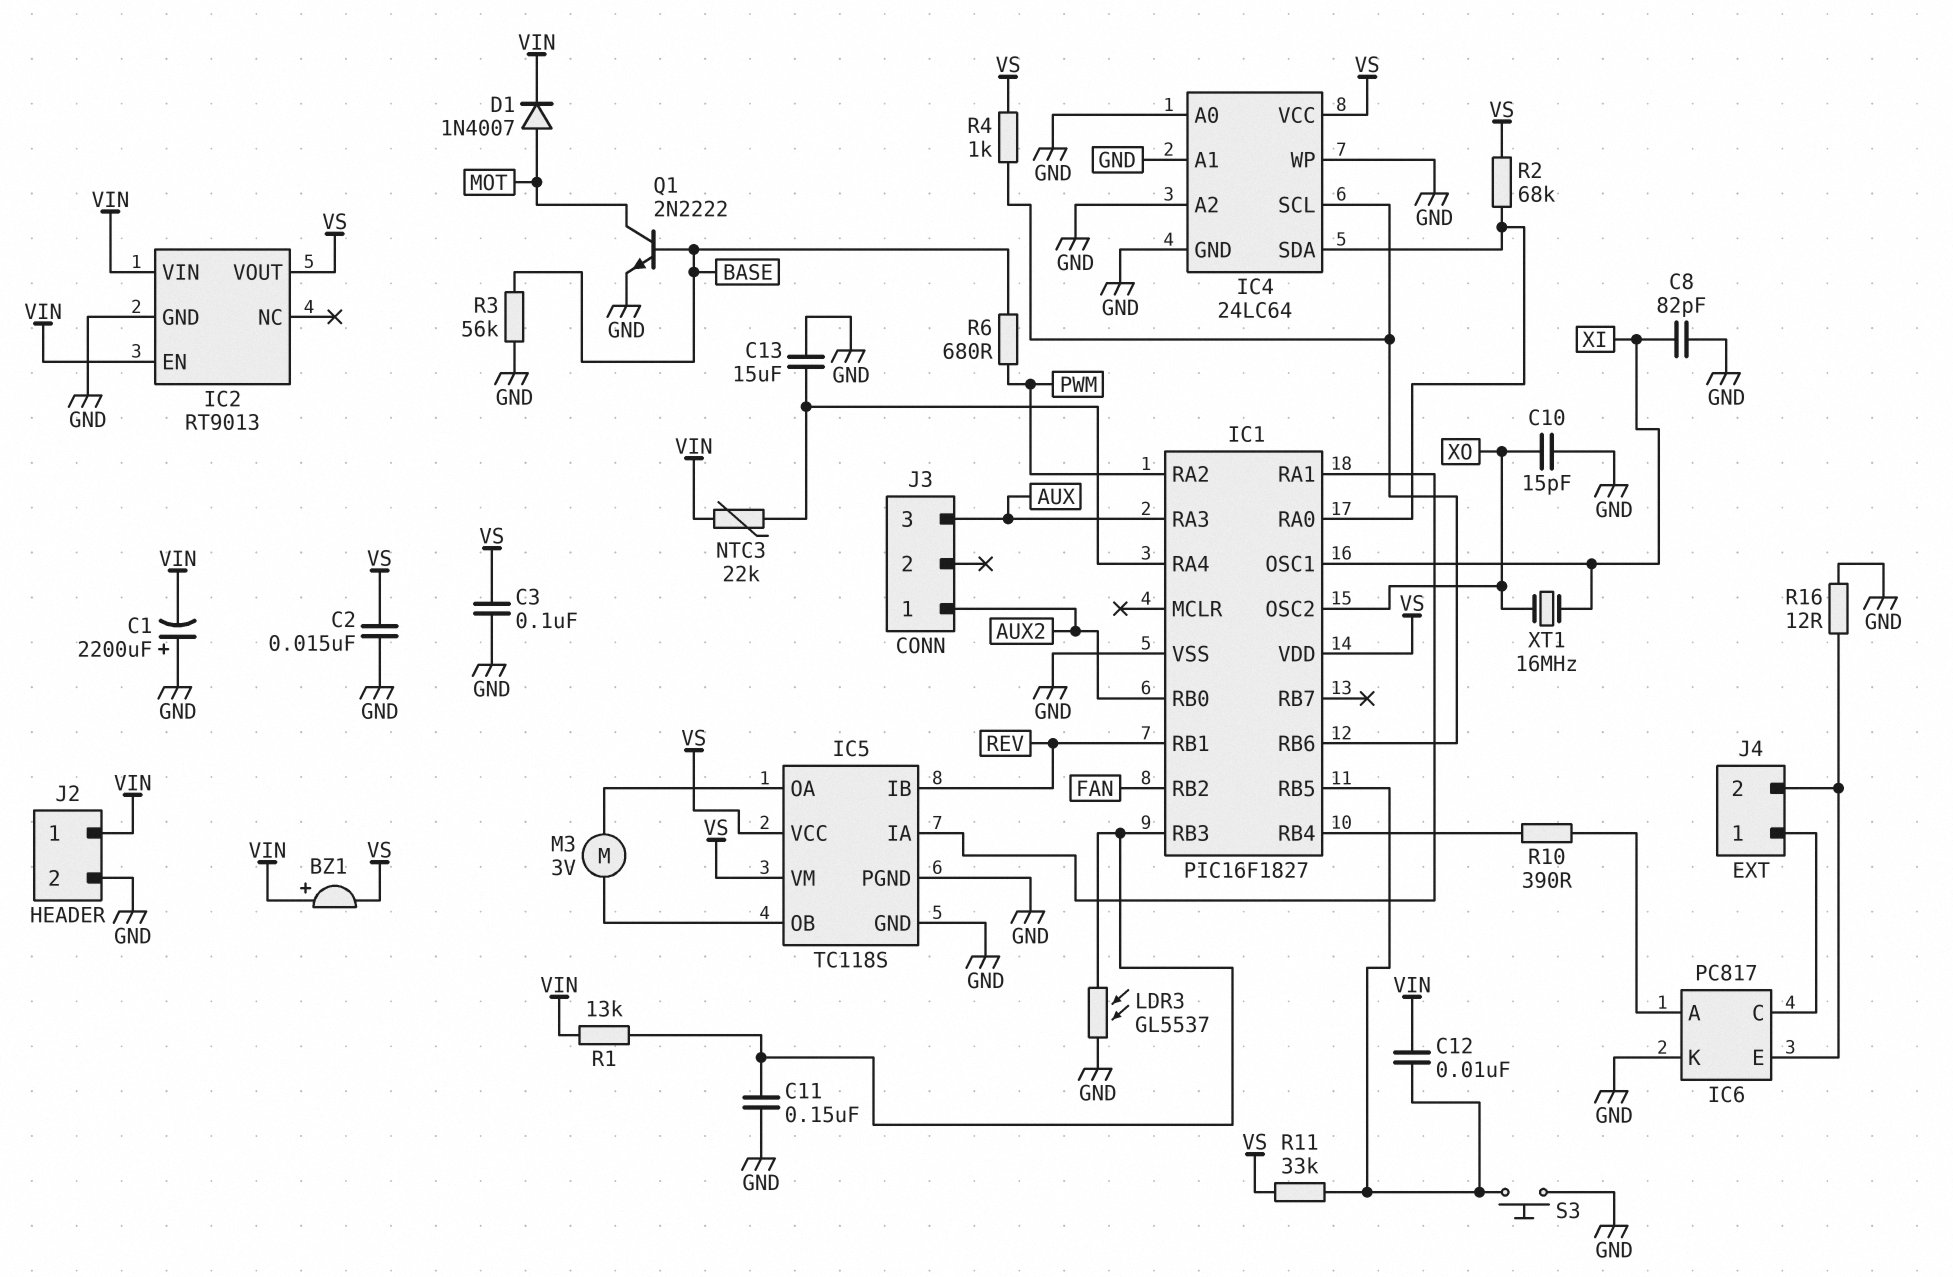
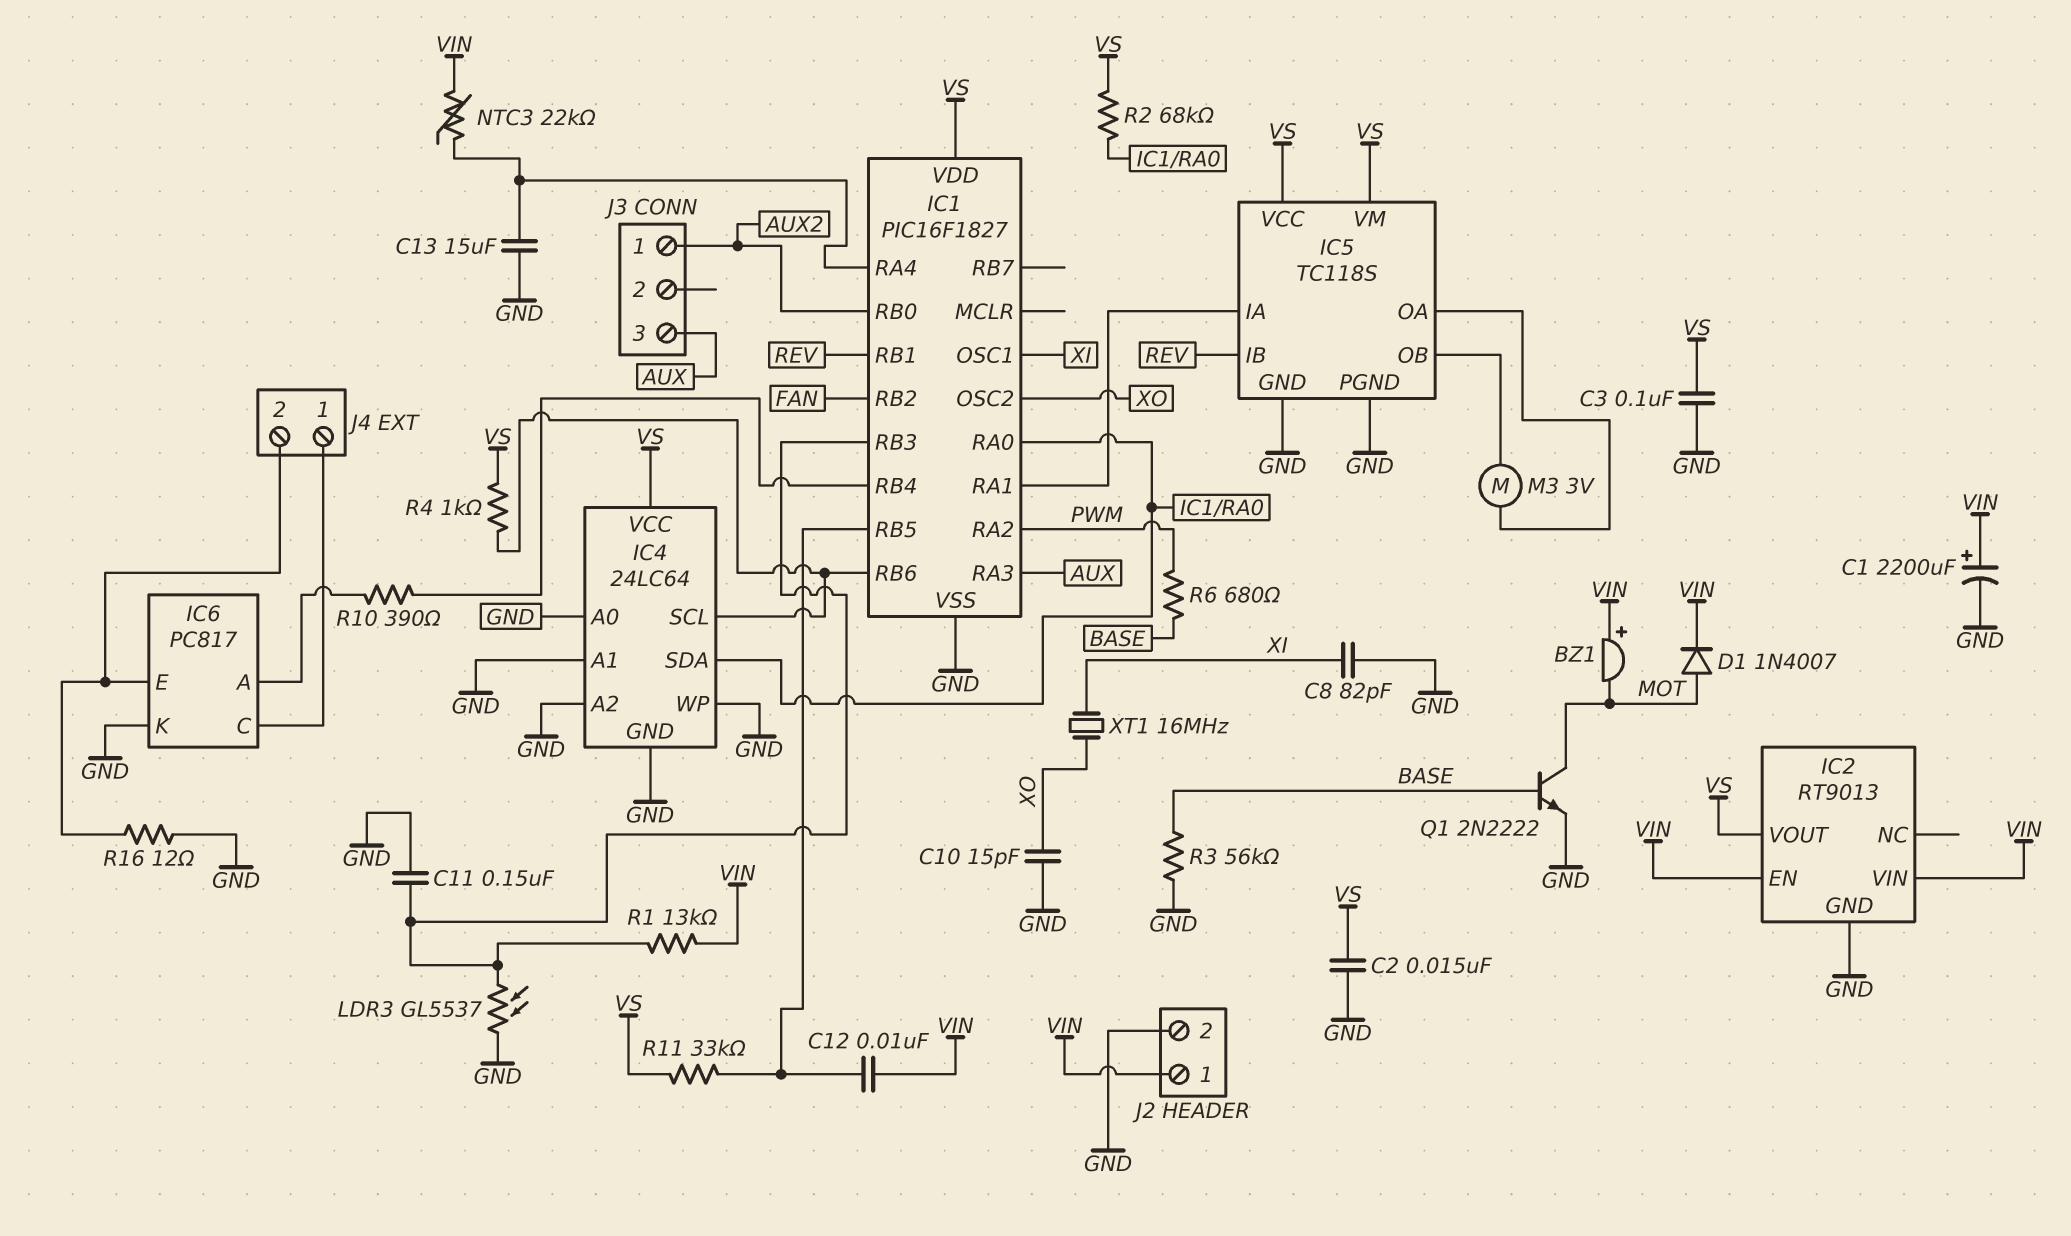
BZ1: buzzer (plus VIN, minus VS) -> buzzer (plus VIN, minus MOT)
C1: 2200uF (plus GND, minus VIN) -> 2200uF (plus VIN, minus GND)
S3: button (GND, IC1/RB5) -> none

